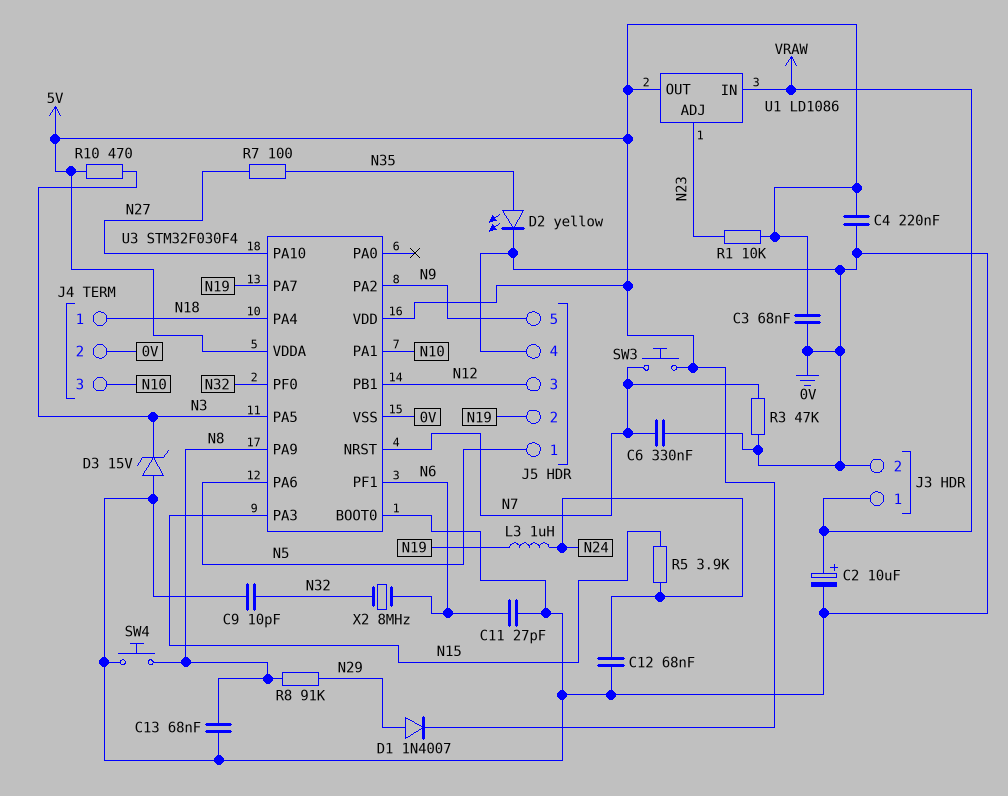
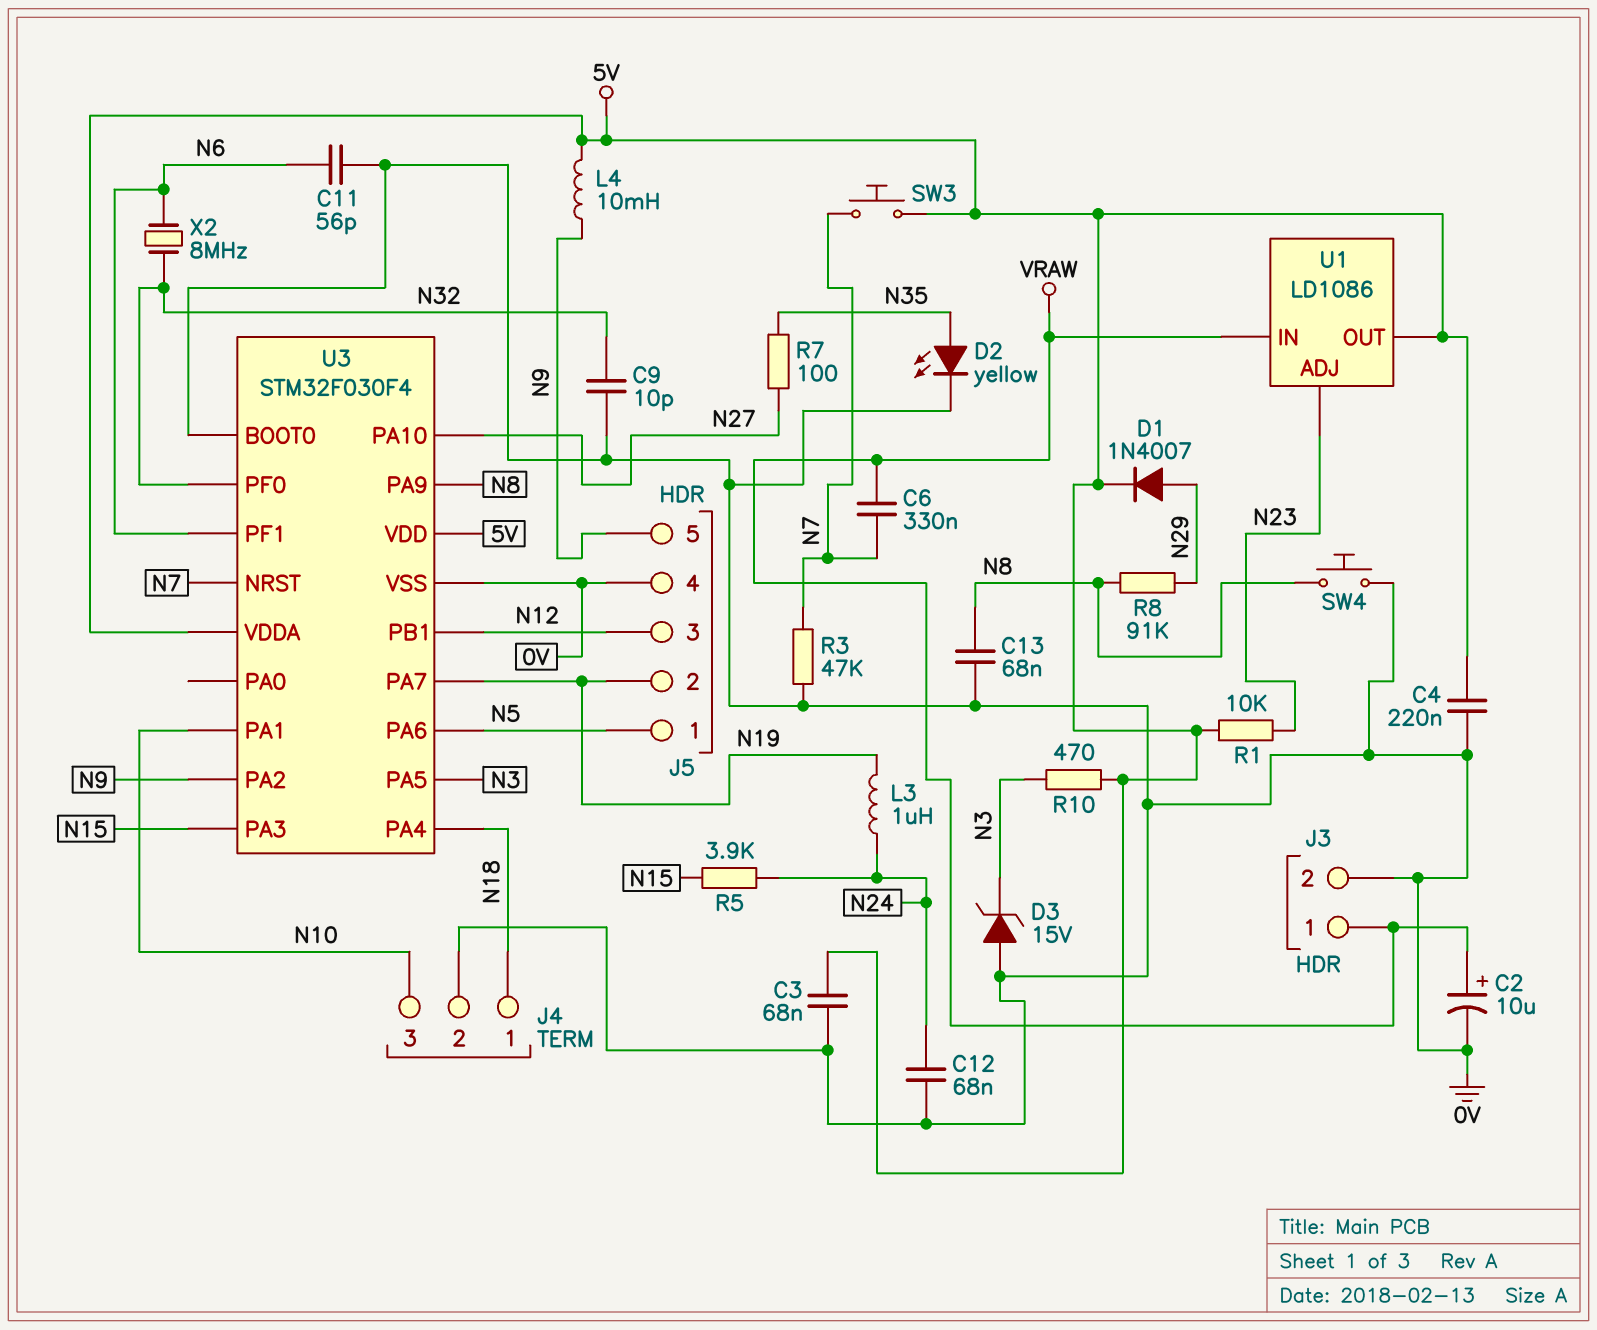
C6: 330nF (0V, N7) -> 330nF (N7, VRAW)
C11: 27pF (0V, N6) -> 56pF (0V, N6)
L4: none -> 10mH (5V, N9)

